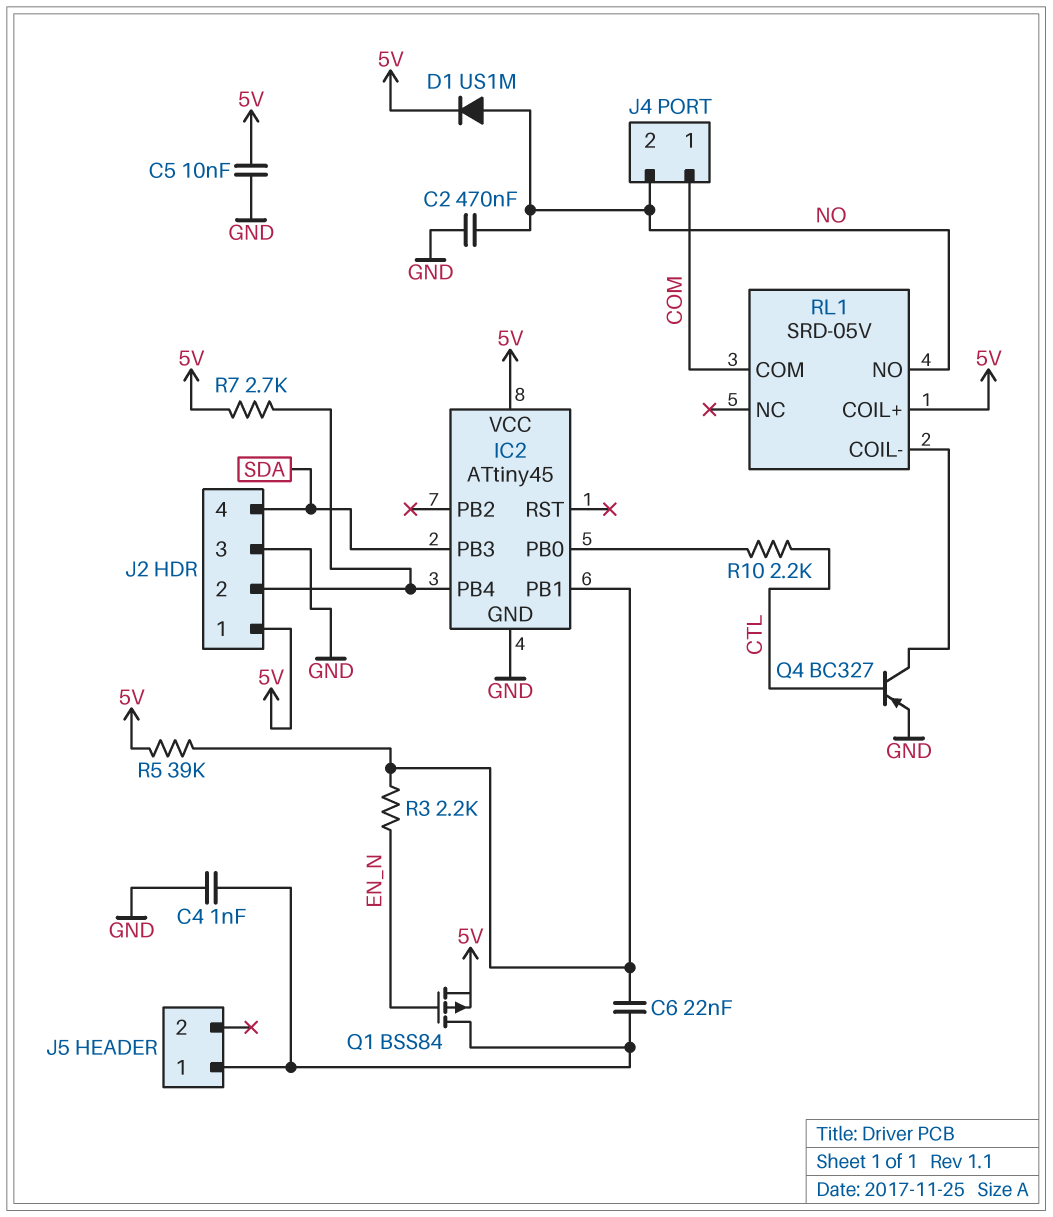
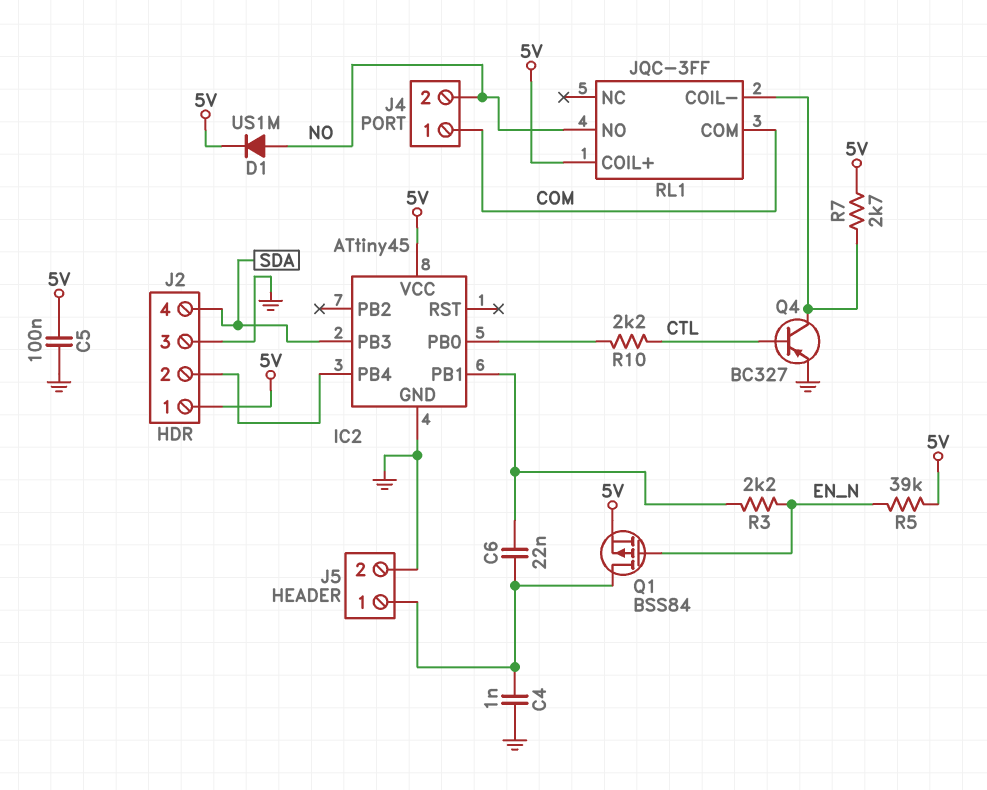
C2: 470nF (GND, NO) -> none
C5: 10nF (5V, GND) -> 100nF (5V, GND)
J5 pin 2: none -> GND
R5: 39k (5V, IC2/PB1) -> 39k (5V, EN_N)
R7: 2.7k (5V, IC2/PB4) -> 2.7k (5V, RL1/COIL-)
RL1: SRD-05V -> JQC-3FF

